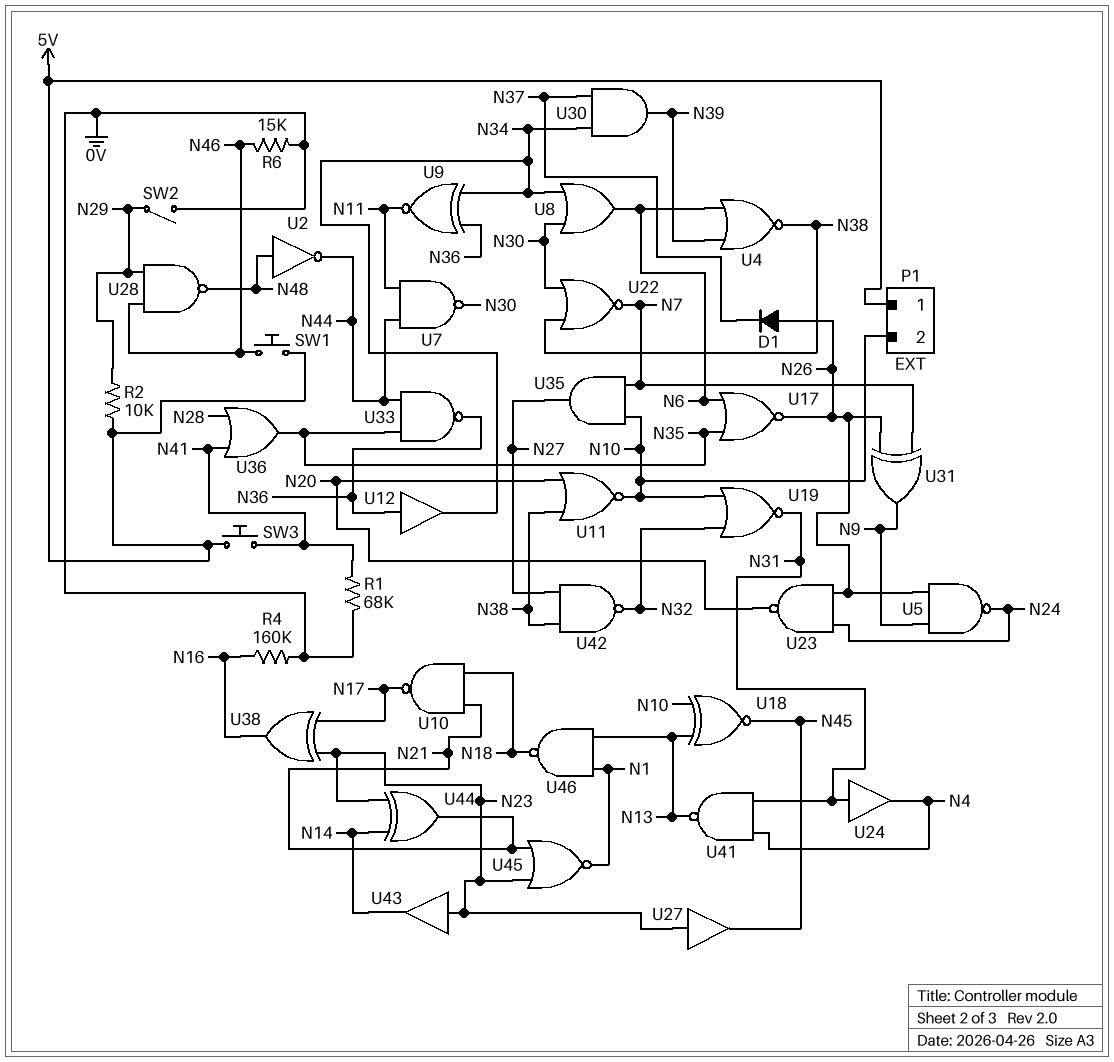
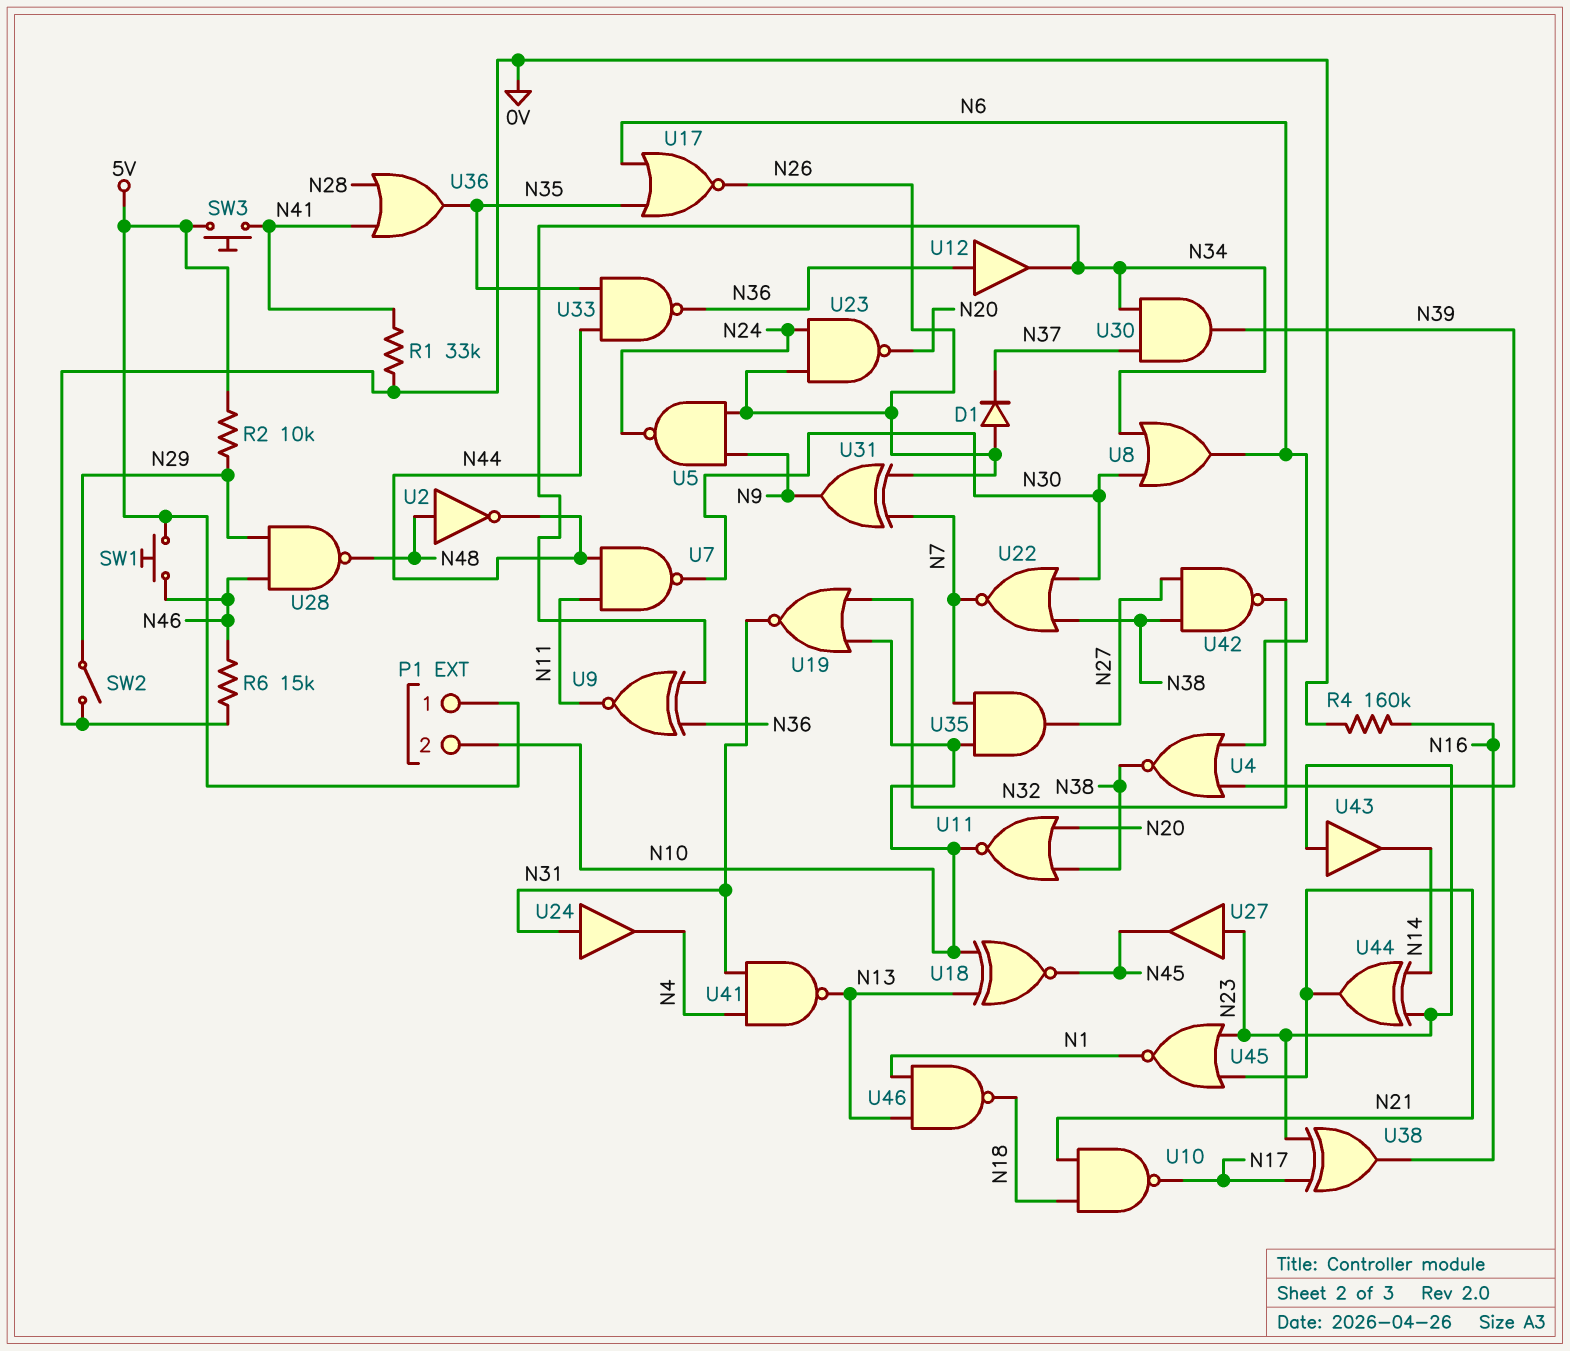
R1: 68k (0V, N41) -> 33k (0V, N41)

